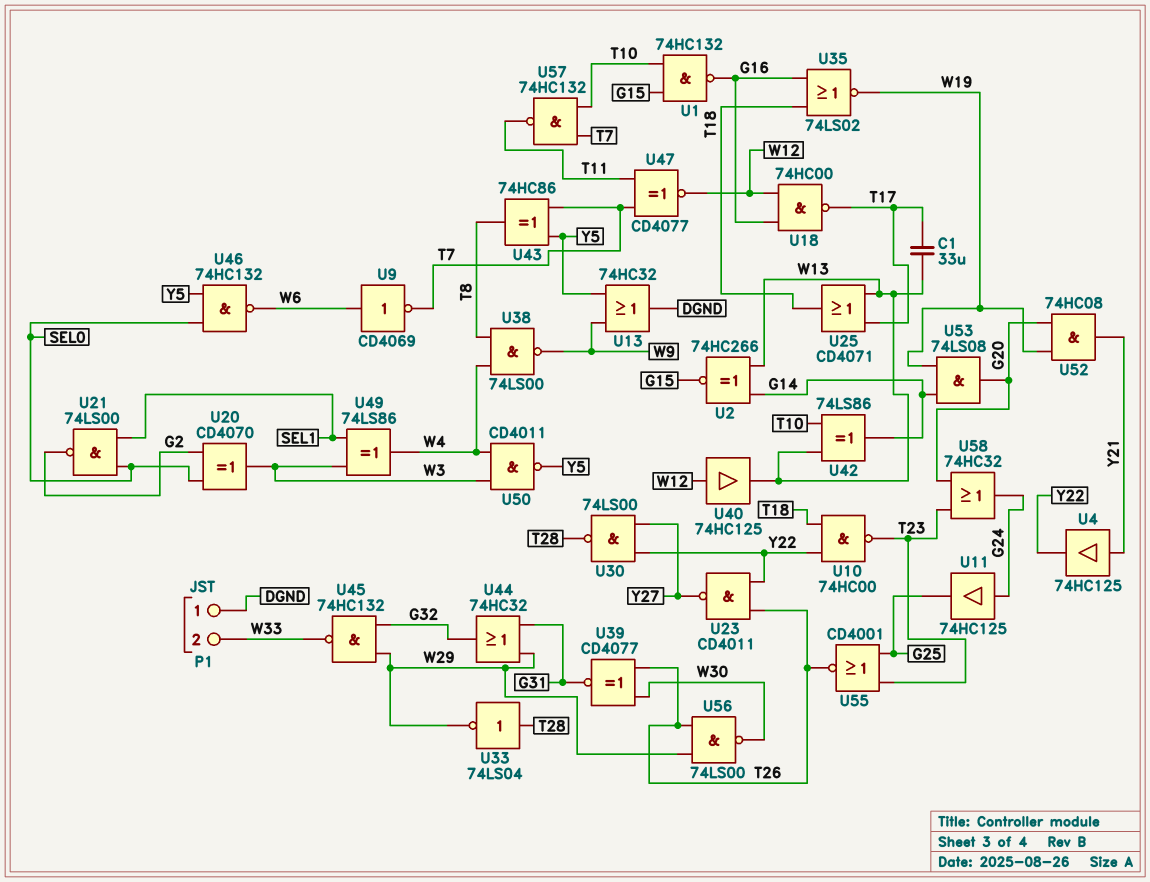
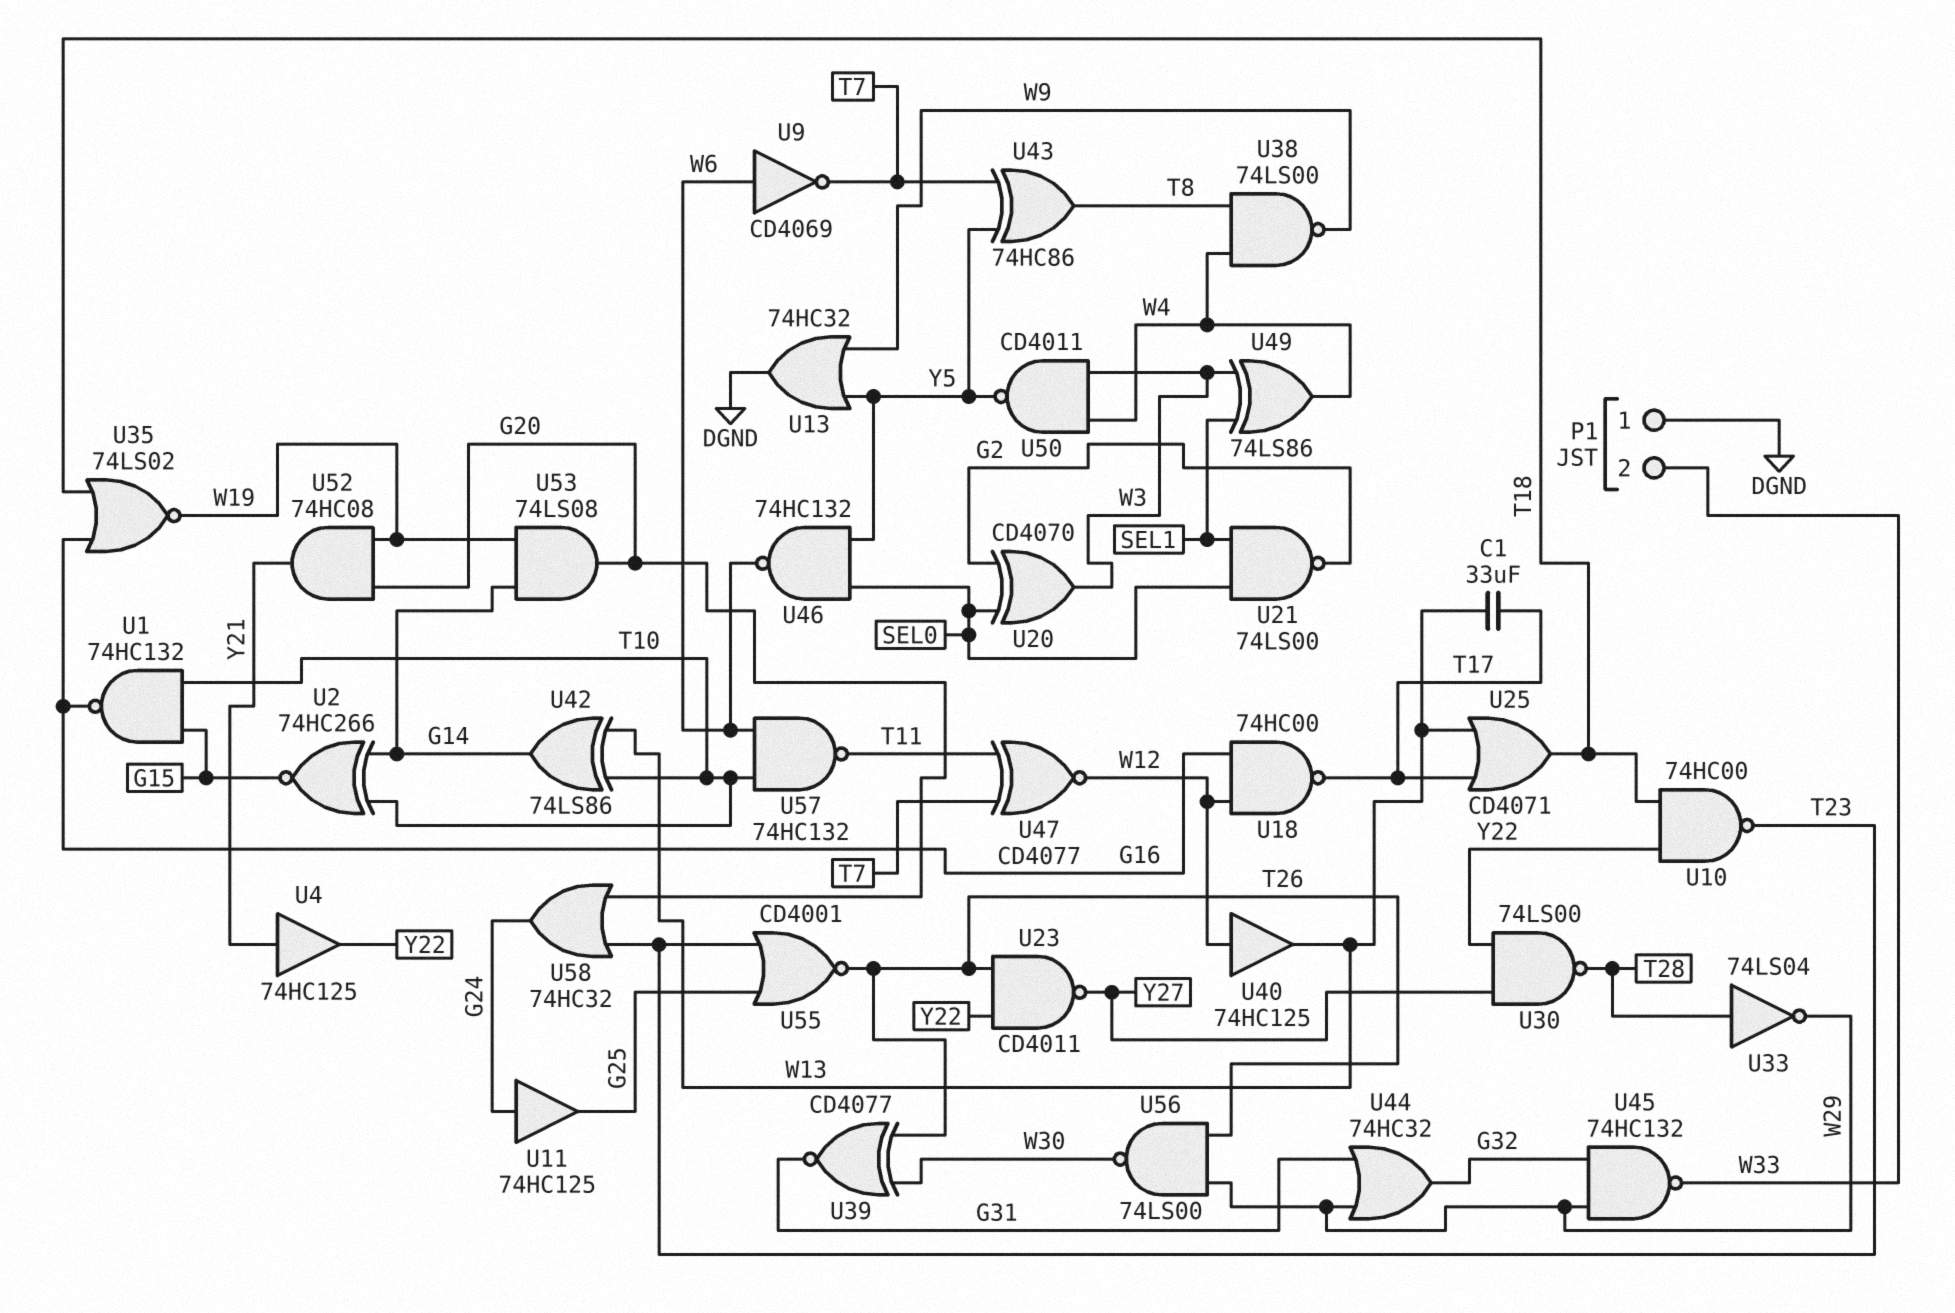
U2: XNOR 74HC266 (in G14, in W13, out G15) -> XNOR 74HC266 (in G14, in T10, out G15)
U57: NAND 74HC132 (in T7, in T10, out T11) -> NAND 74HC132 (in T10, in W6, out T11)

